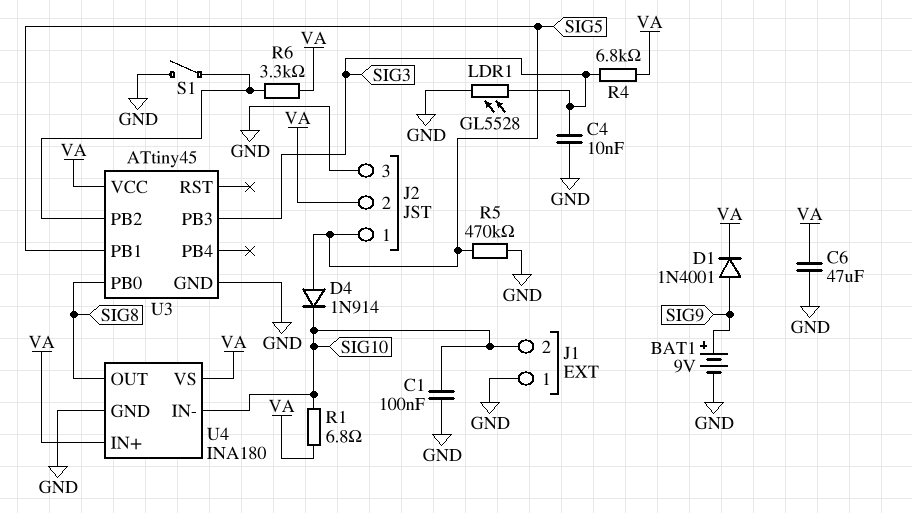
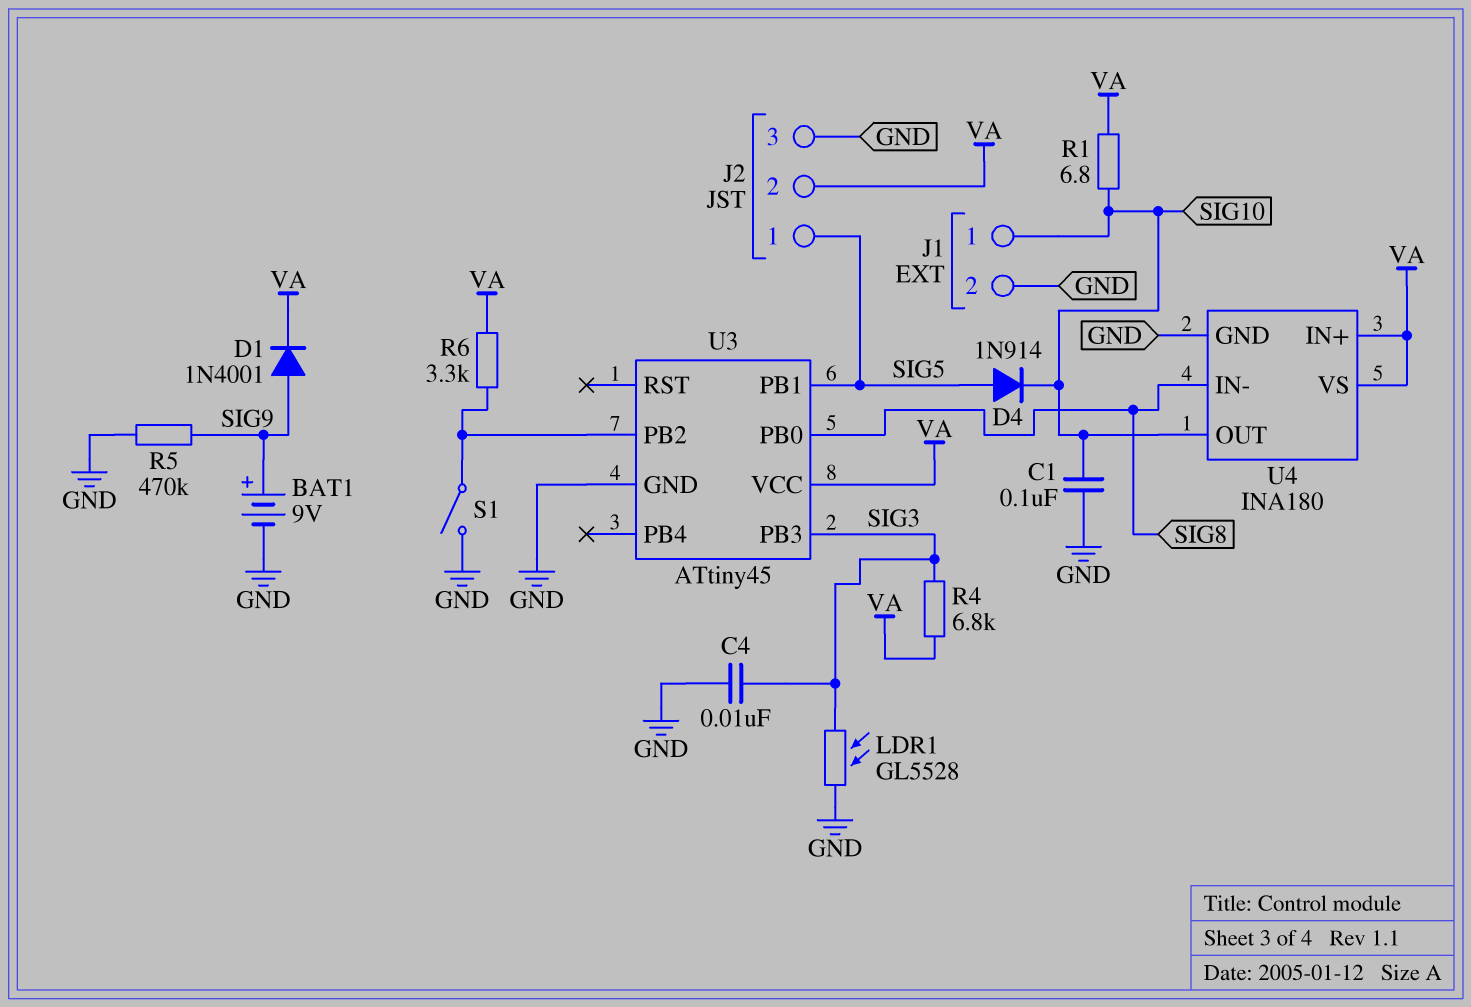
C6: 47uF (GND, VA) -> none
J1 pin 1: GND -> SIG10
J1 pin 2: SIG10 -> GND
R5: 470k (GND, SIG5) -> 470k (GND, SIG9)
U4 pin IN-: SIG10 -> SIG8
U4 pin OUT: SIG8 -> SIG10

